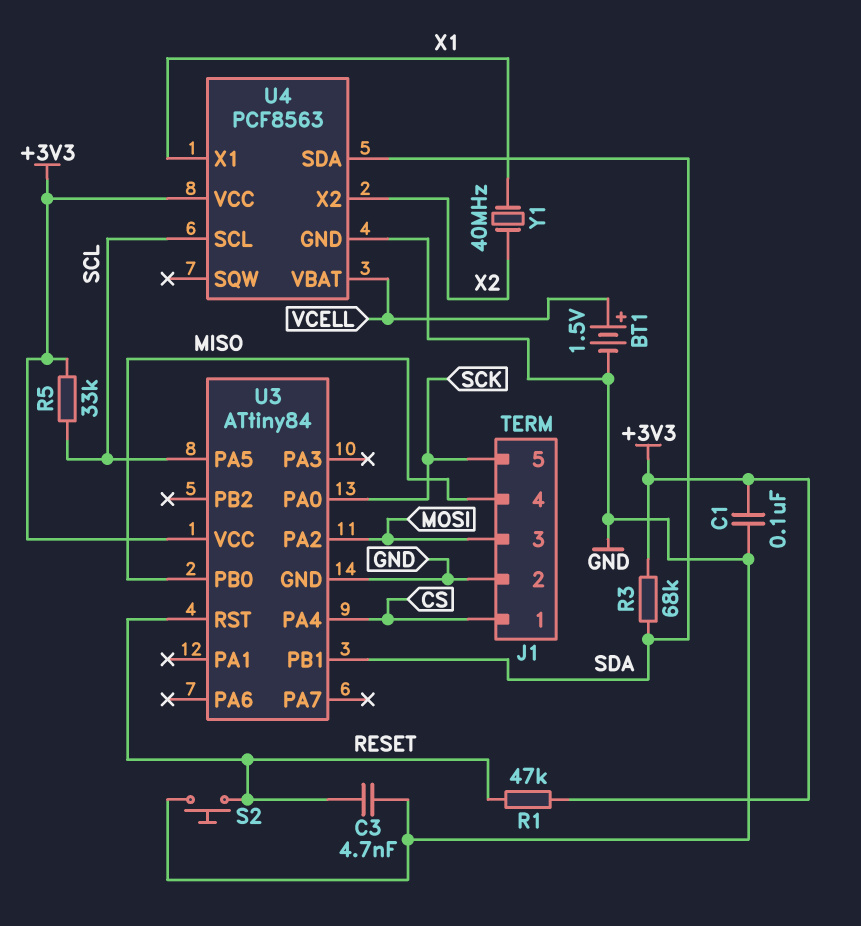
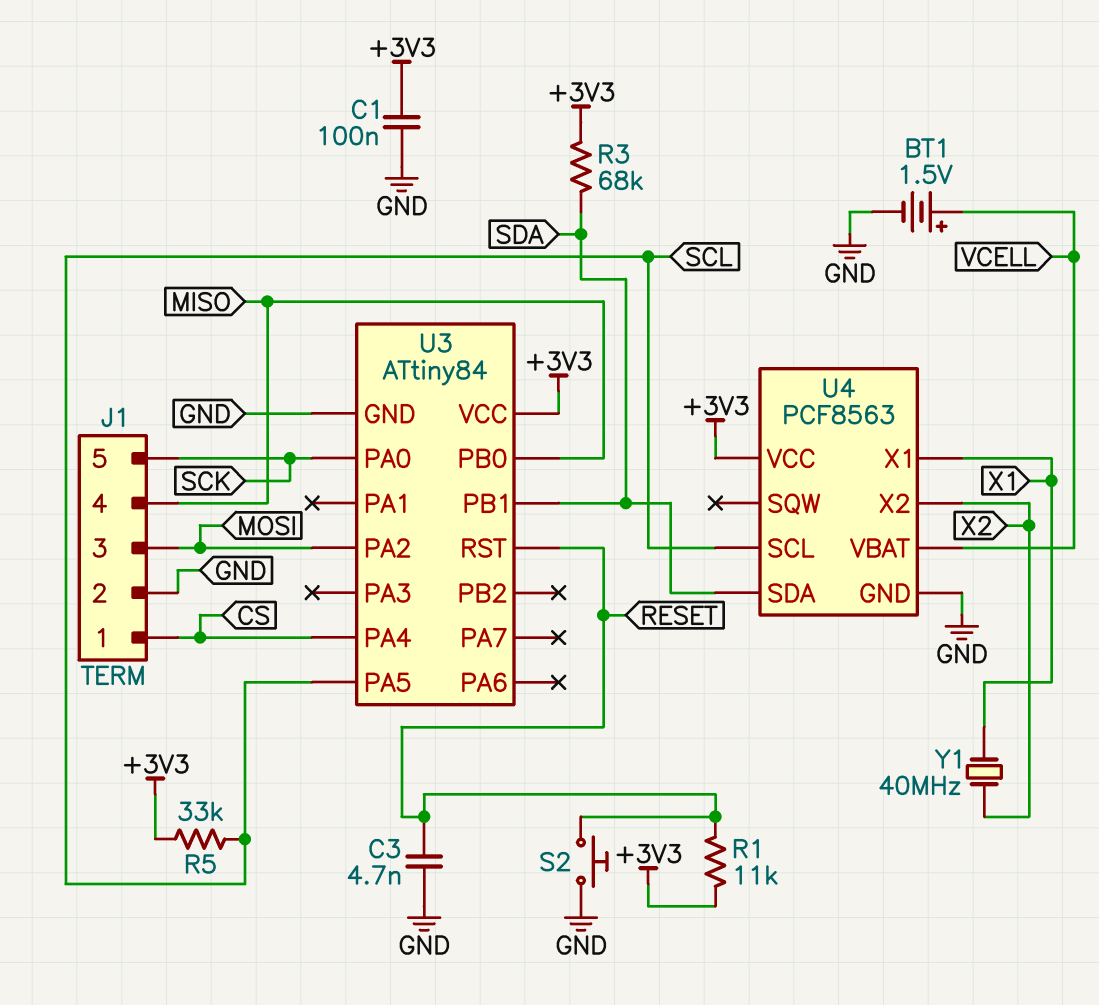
R1: 47k (+3V3, RESET) -> 11k (+3V3, RESET)

